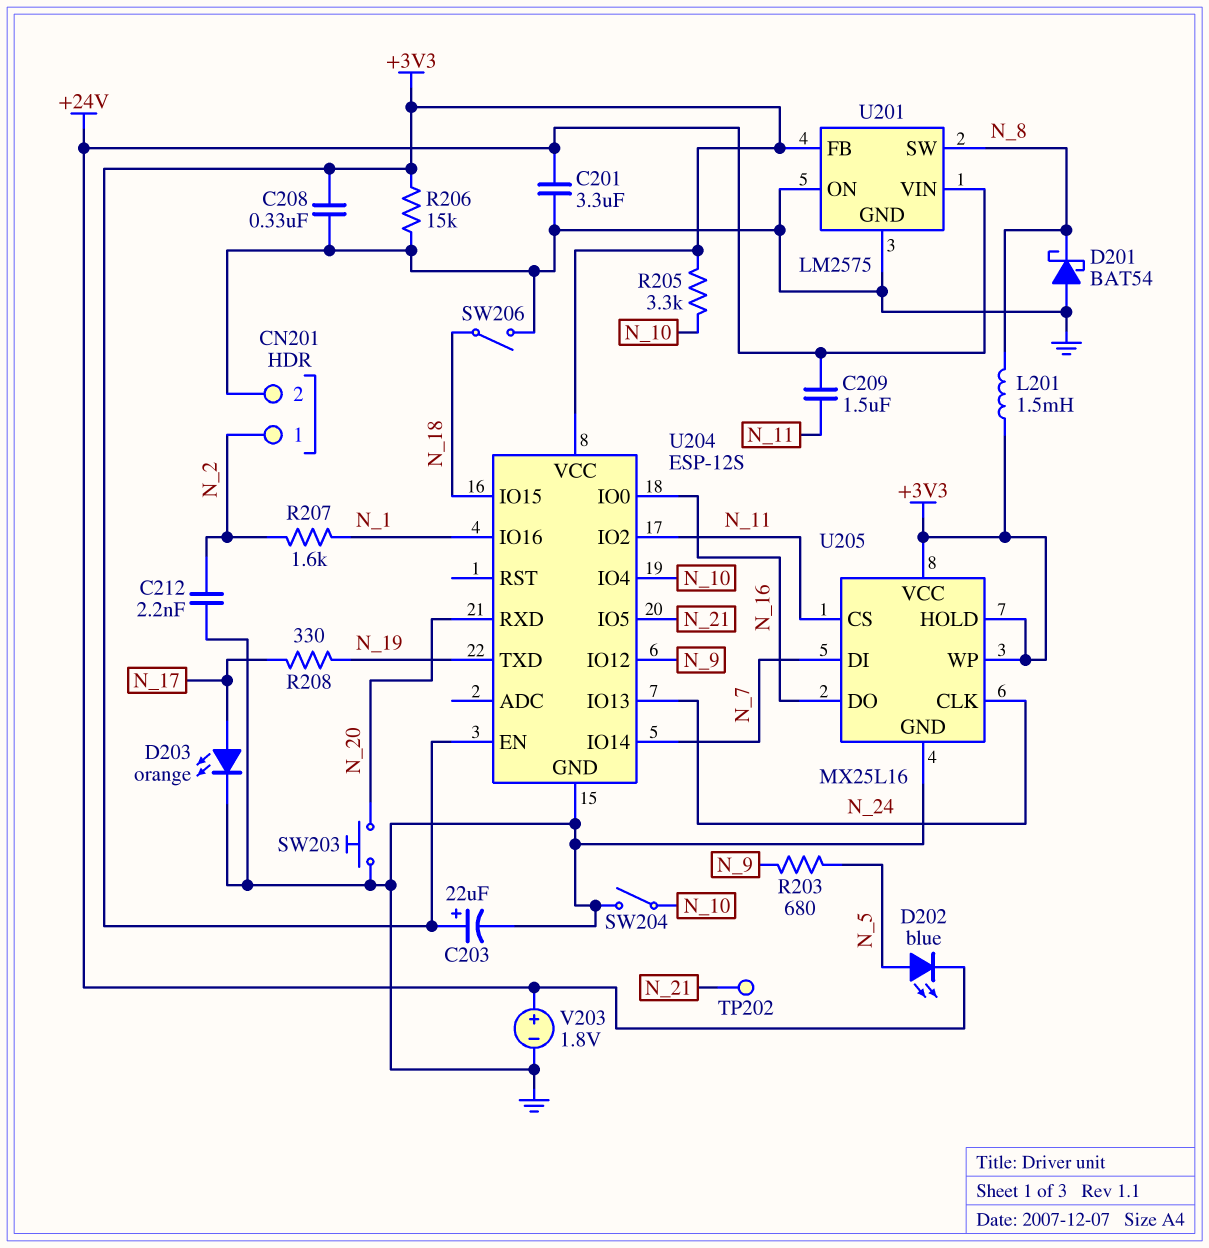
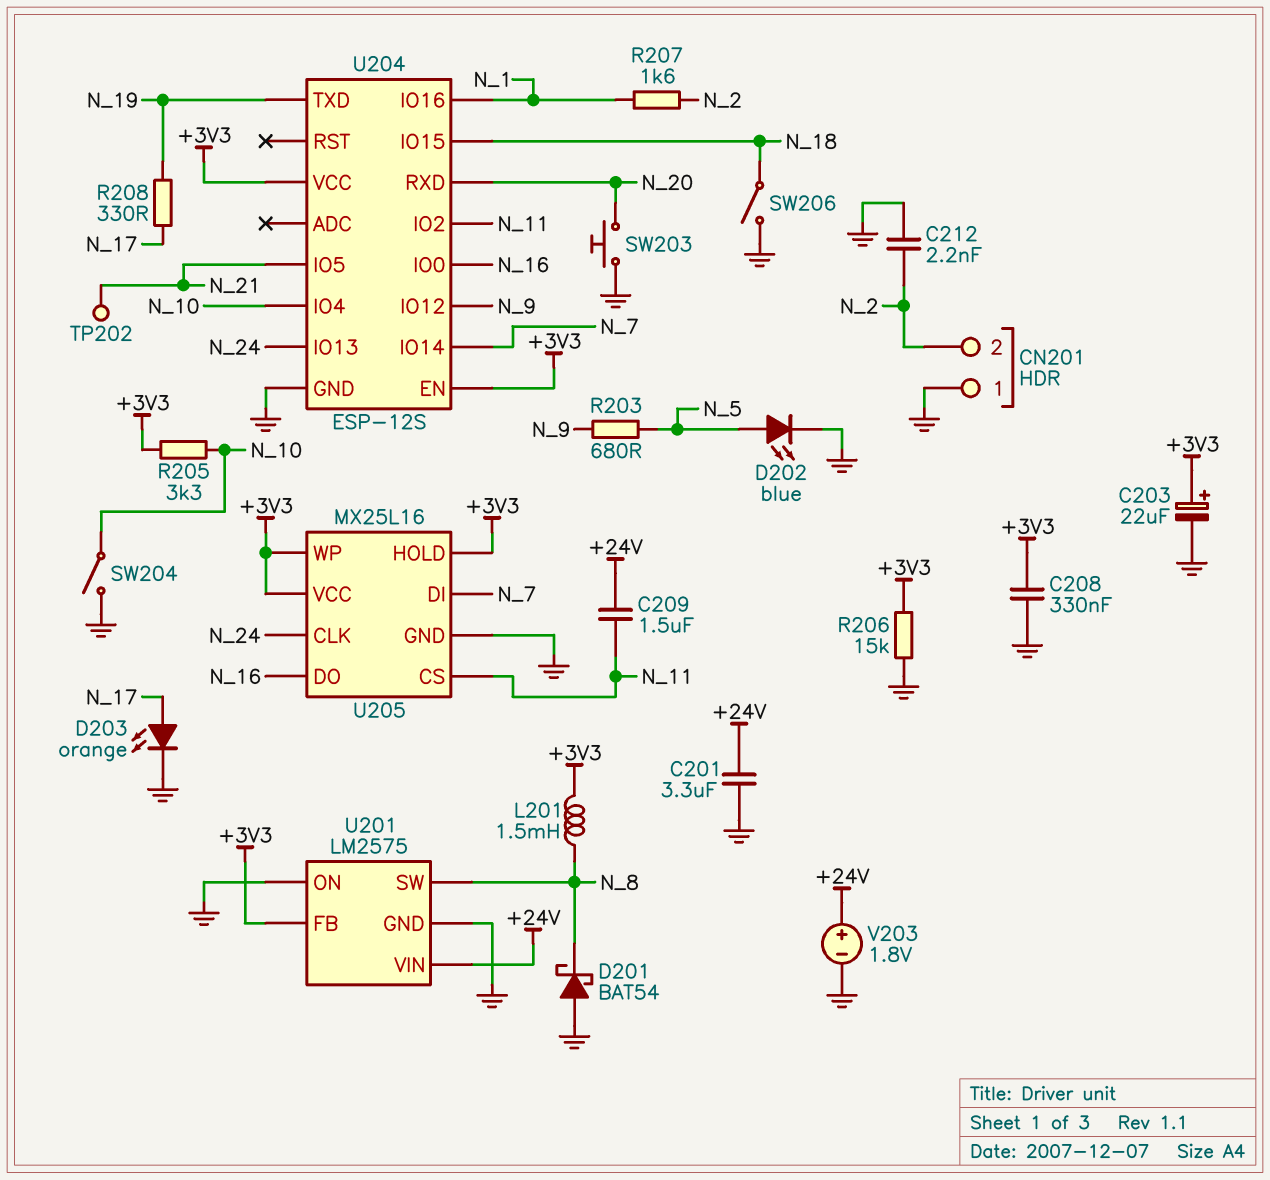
CN201 pin 1: N_2 -> GND
CN201 pin 2: GND -> N_2
D202: LED blue (A N_5, K +24V) -> LED blue (A N_5, K GND)

